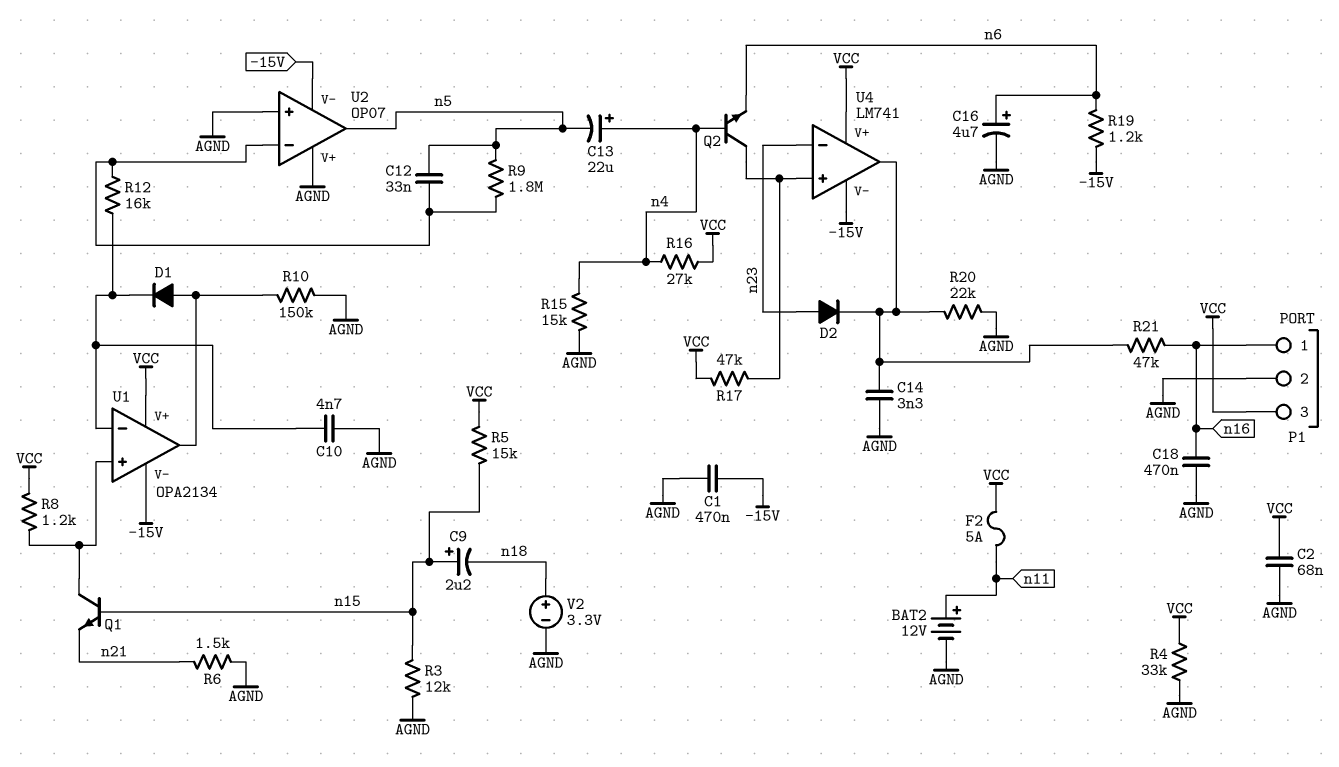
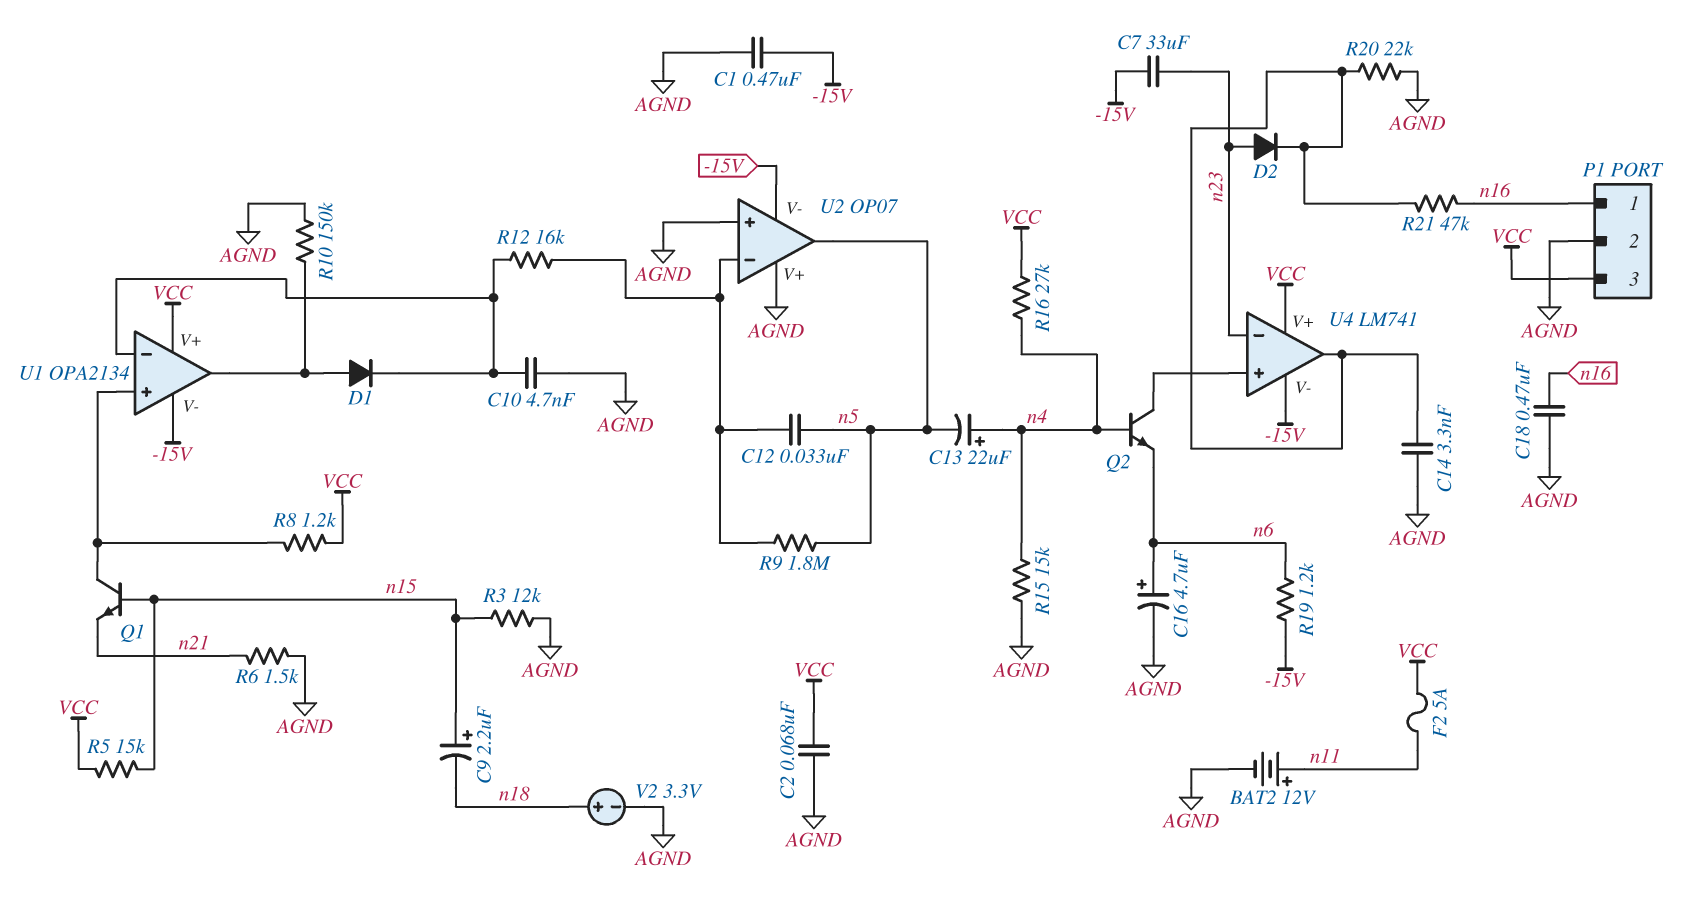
C7: none -> 33uF (-15V, n23)
R4: 33k (AGND, VCC) -> none
R17: 47k (U4/in+, VCC) -> none

